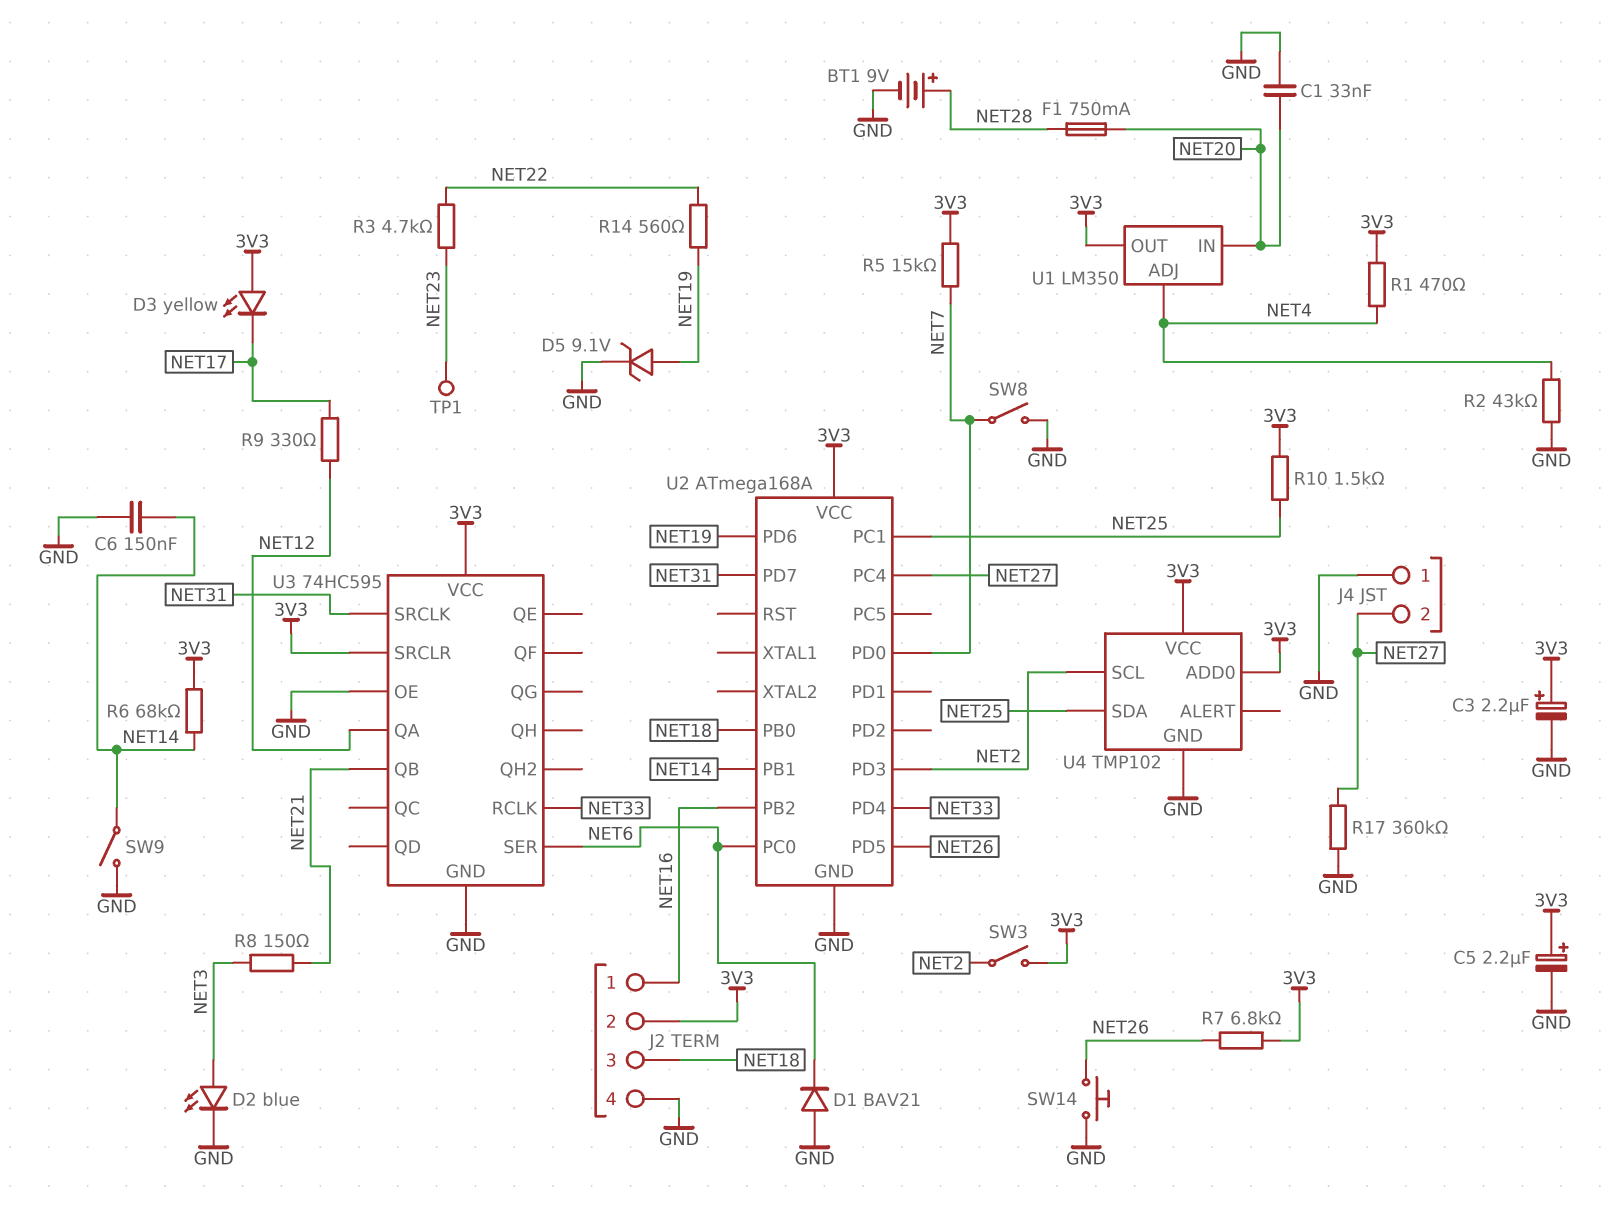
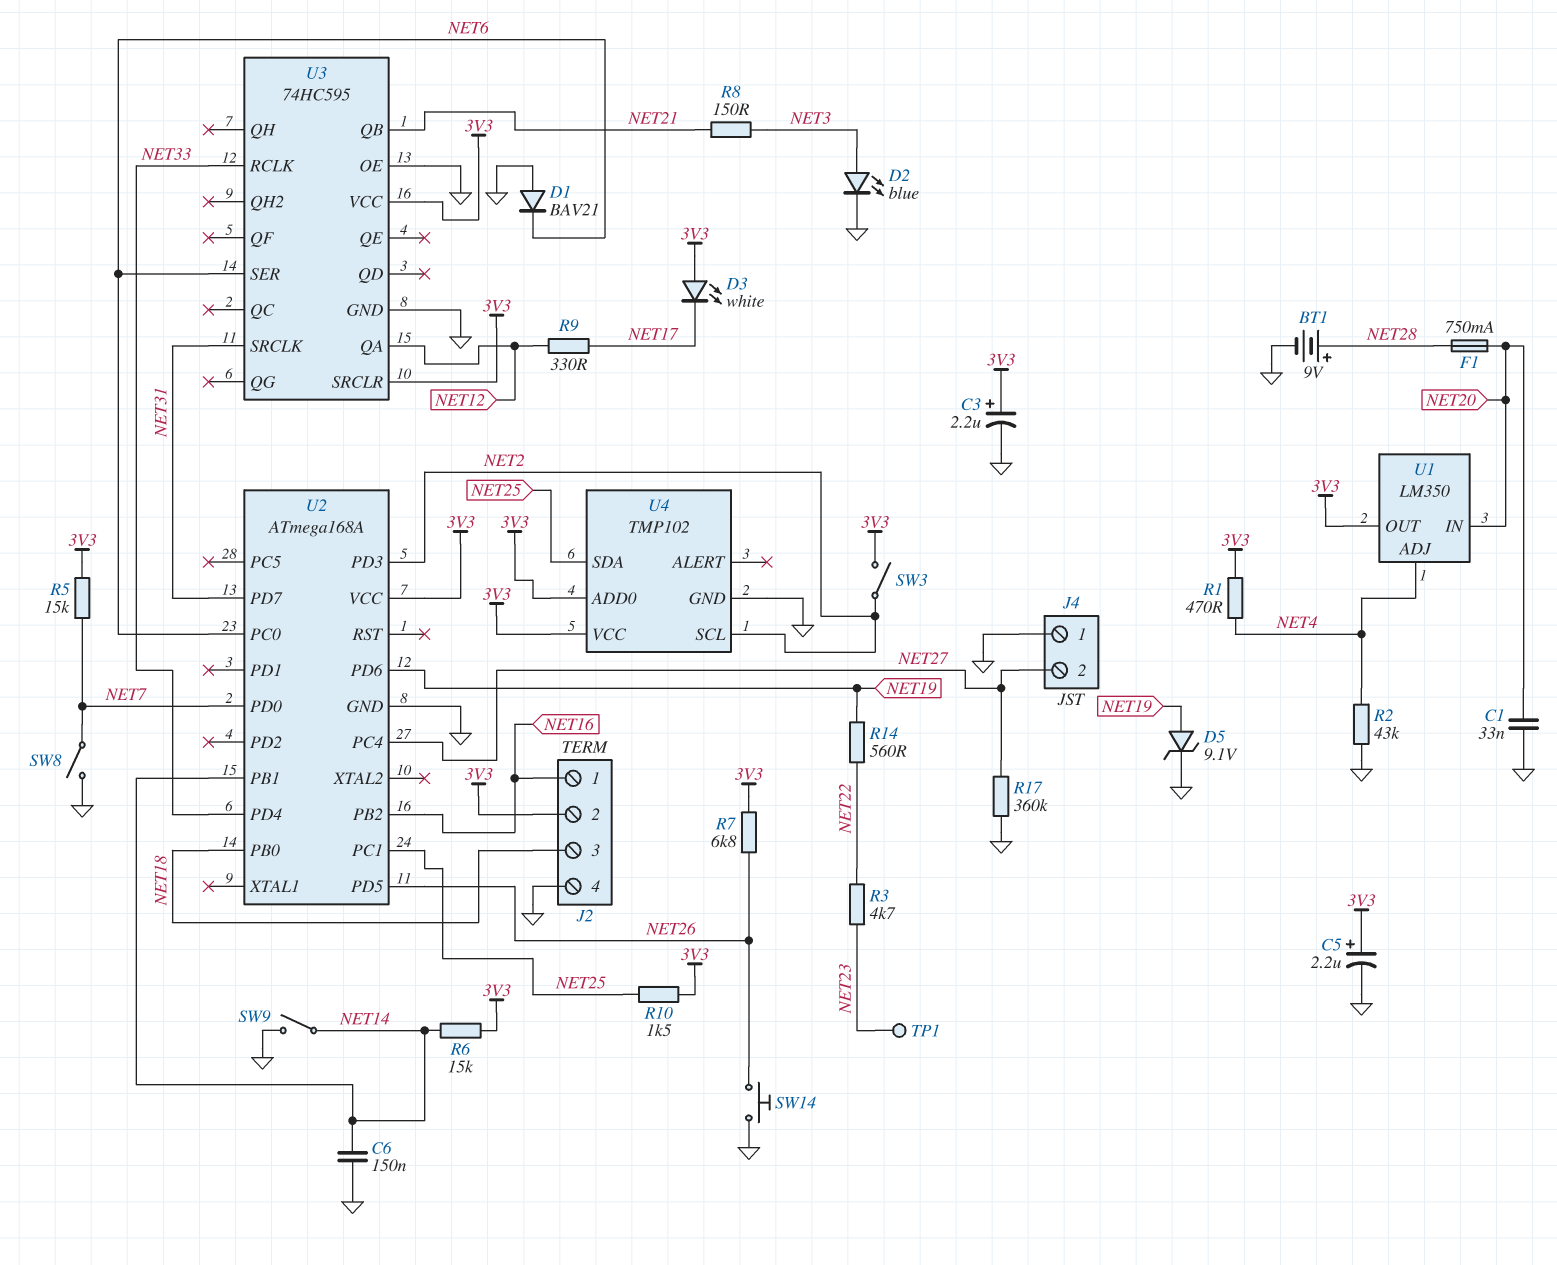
D3: LED yellow (A 3V3, K NET17) -> LED white (A 3V3, K NET17)
R6: 68k (3V3, NET14) -> 15k (3V3, NET14)

